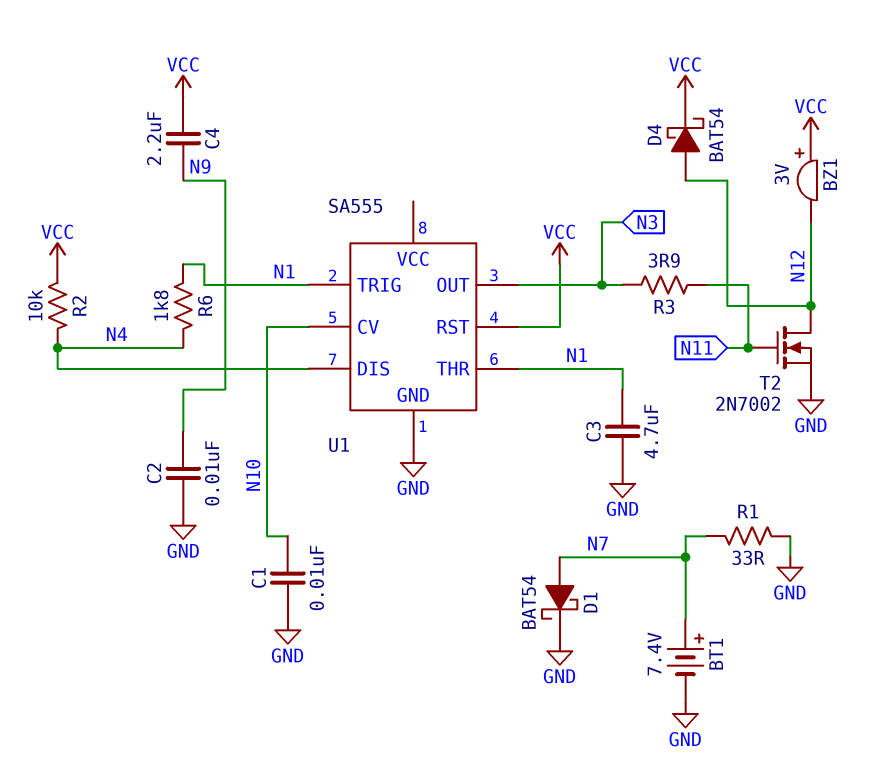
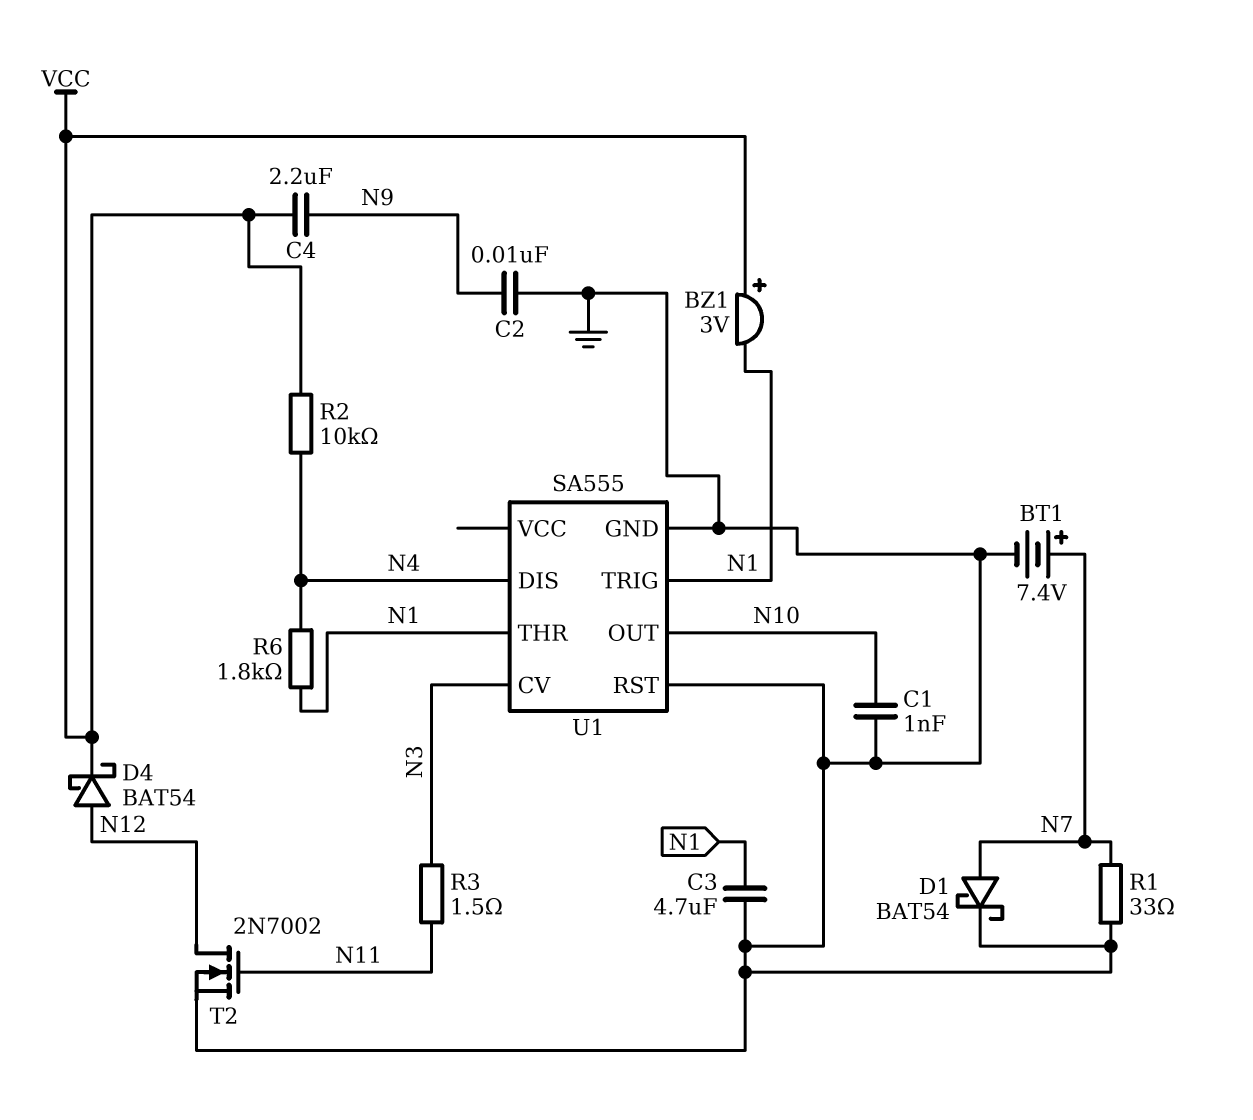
BZ1: buzzer 3V (plus VCC, minus N12) -> buzzer 3V (plus VCC, minus N1)
C1: 10nF (GND, N10) -> 1nF (GND, N10)
R3: 3.9 (N3, N11) -> 1.5 (N3, N11)
U1 pin CV: N10 -> N3
U1 pin OUT: N3 -> N10
U1 pin RST: VCC -> GND

